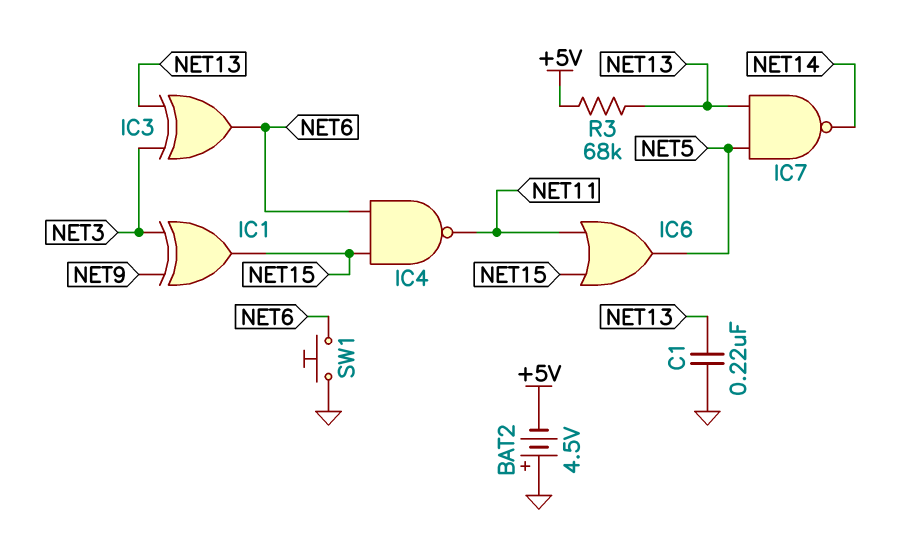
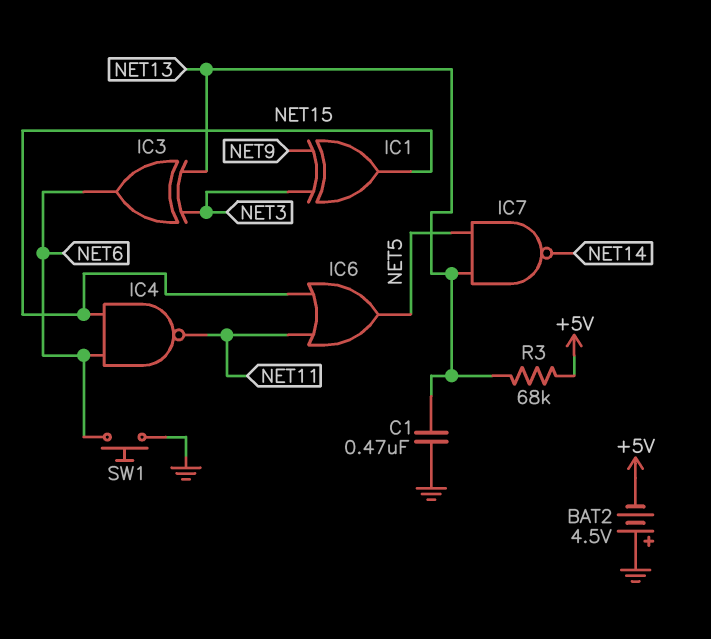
C1: 220nF (GND, NET13) -> 470nF (GND, NET13)

